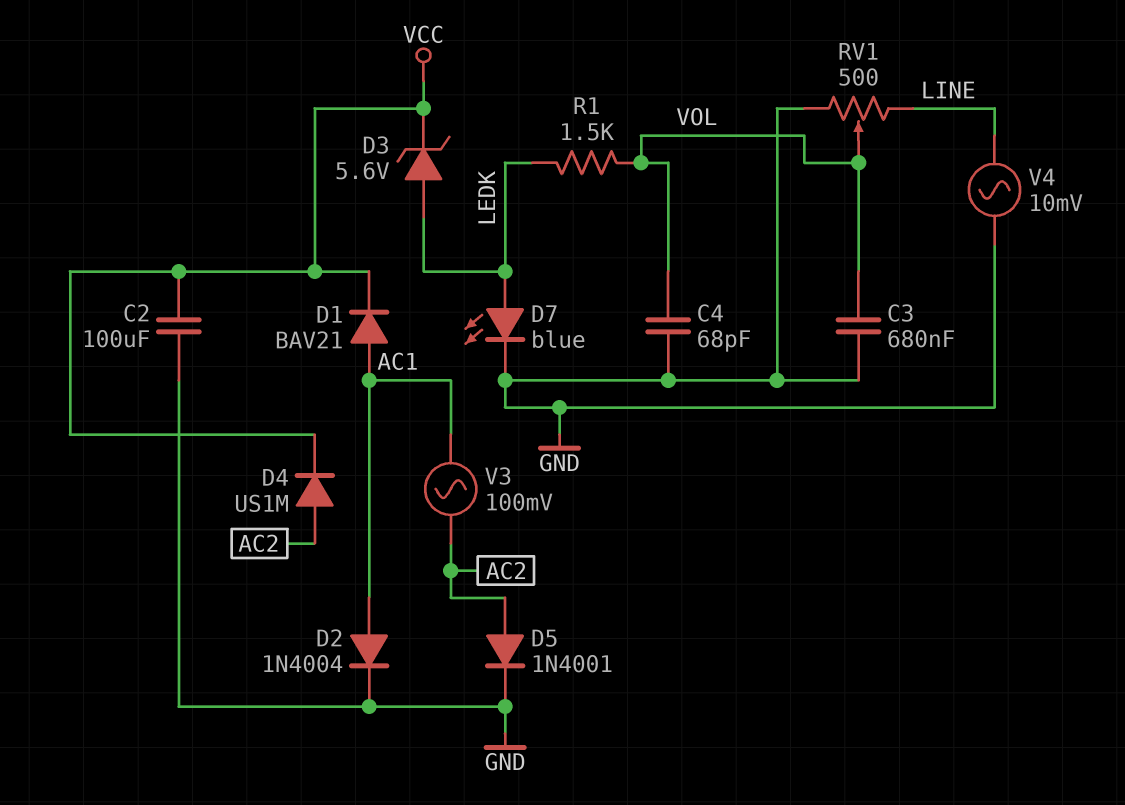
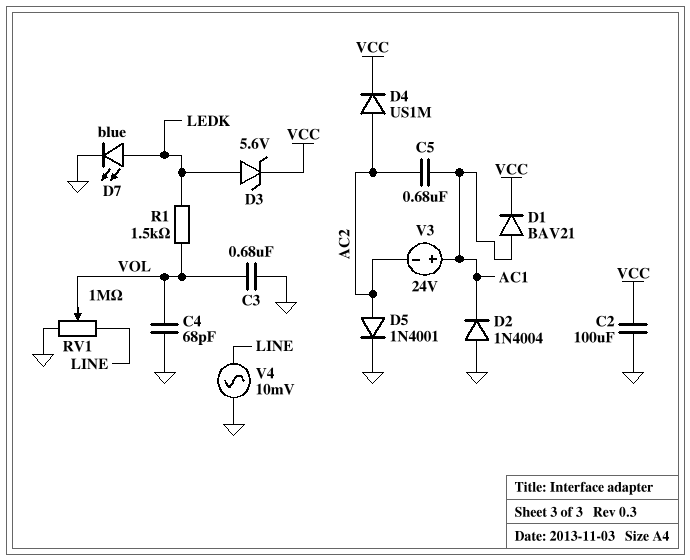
C5: none -> 680nF (AC1, AC2)
D2: diode 1N4004 (A AC1, K GND) -> diode 1N4004 (A GND, K AC1)
RV1: 500 (GND, LINE, wiper VOL) -> 1M (GND, LINE, wiper VOL)
V3: AC 100mV (AC1, AC2) -> 24V (plus AC1, minus AC2)

